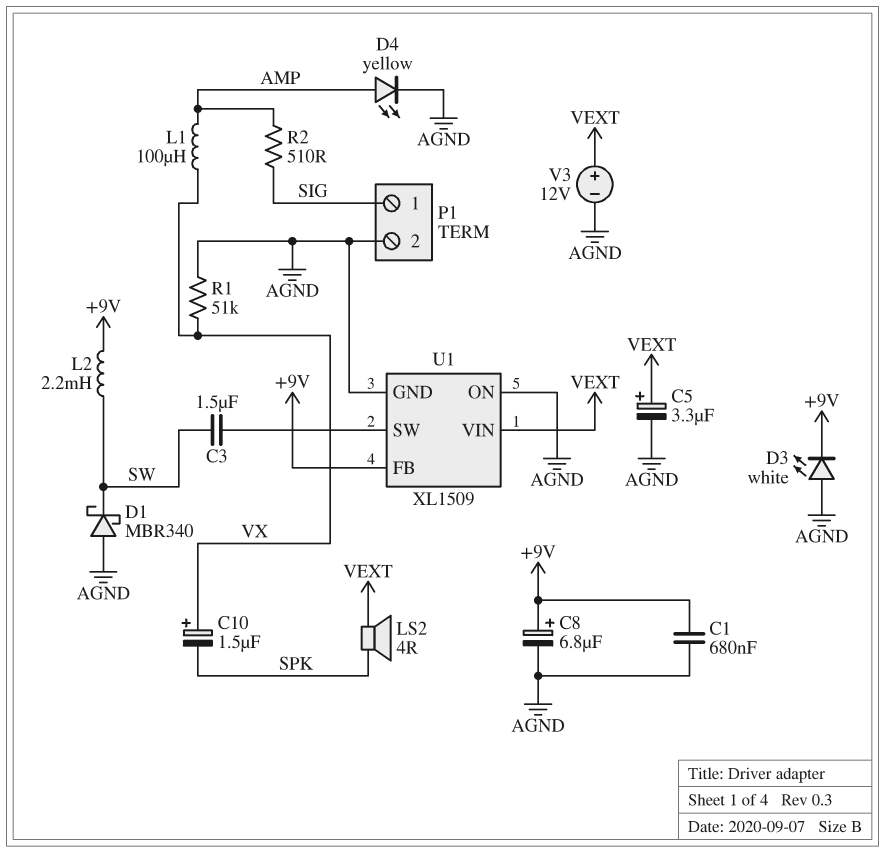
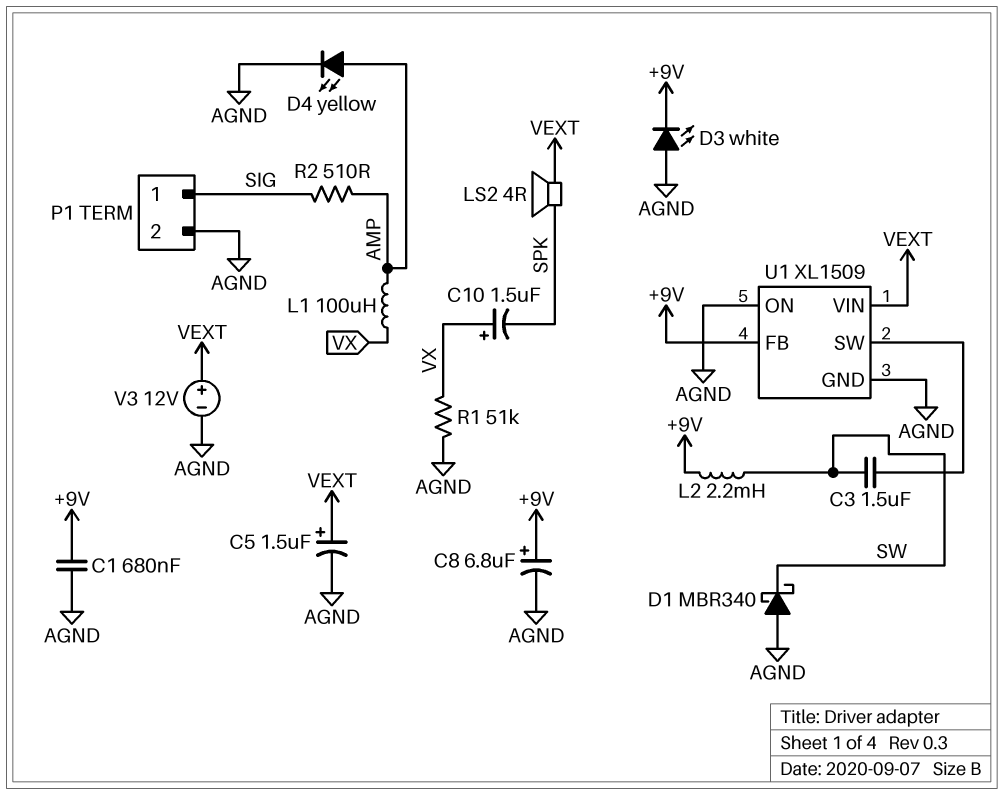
C5: 3.3uF (plus VEXT, minus AGND) -> 1.5uF (plus VEXT, minus AGND)

